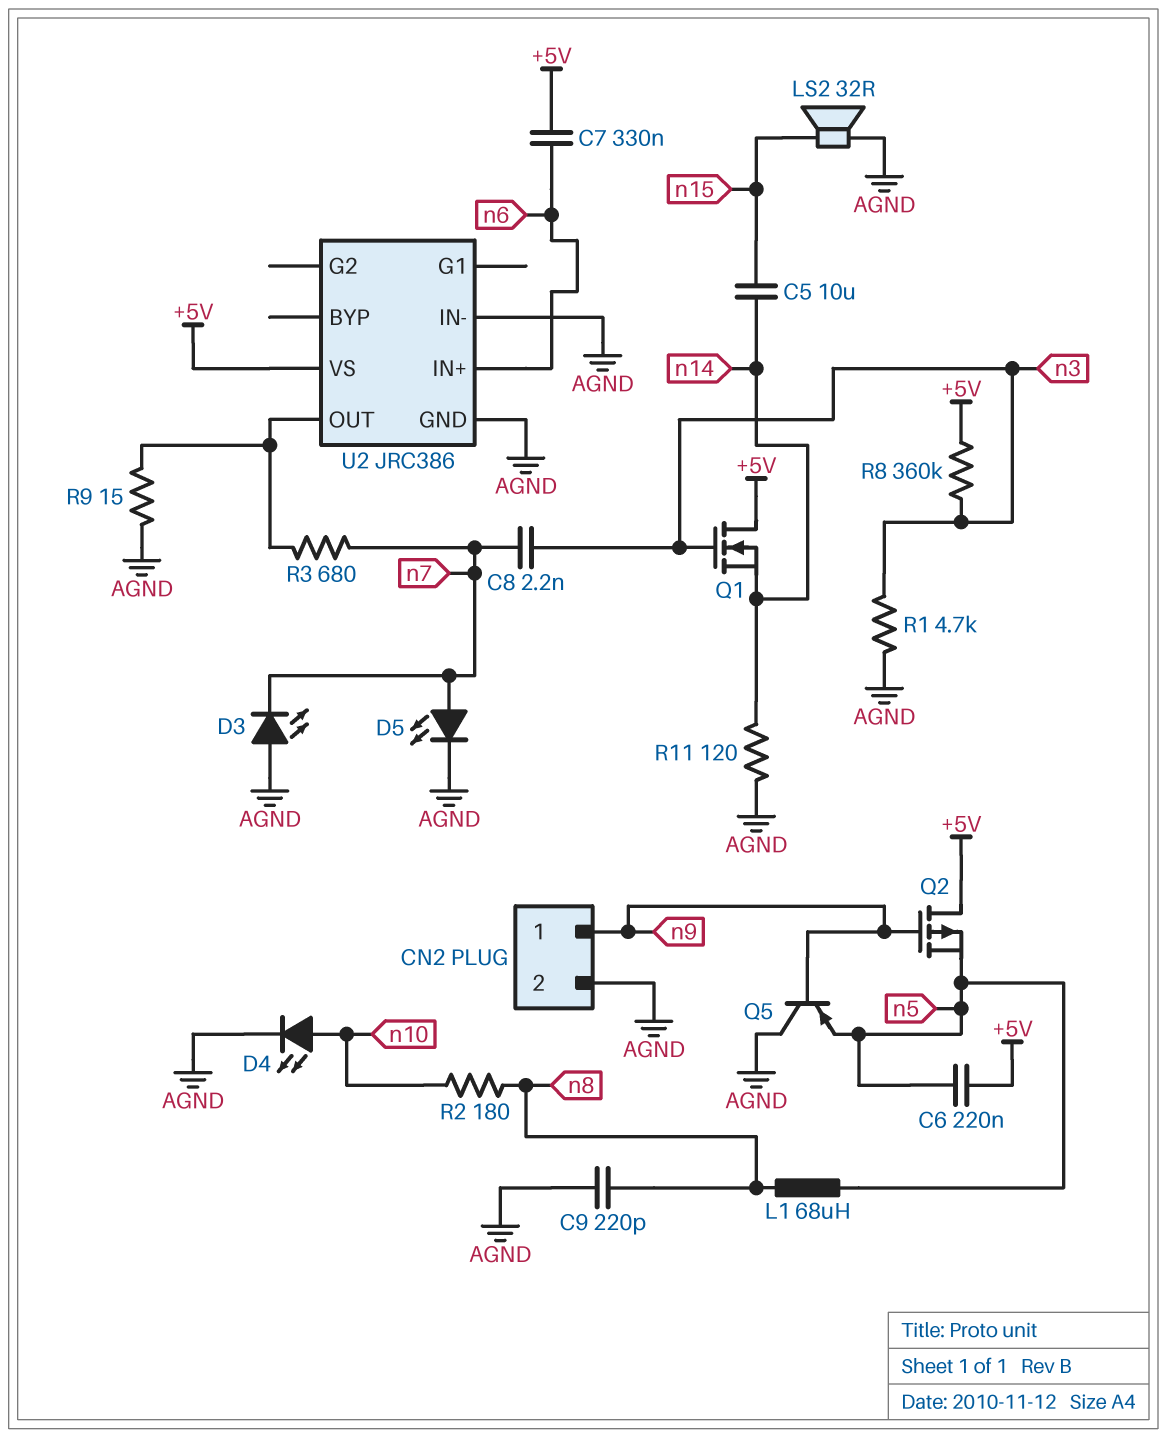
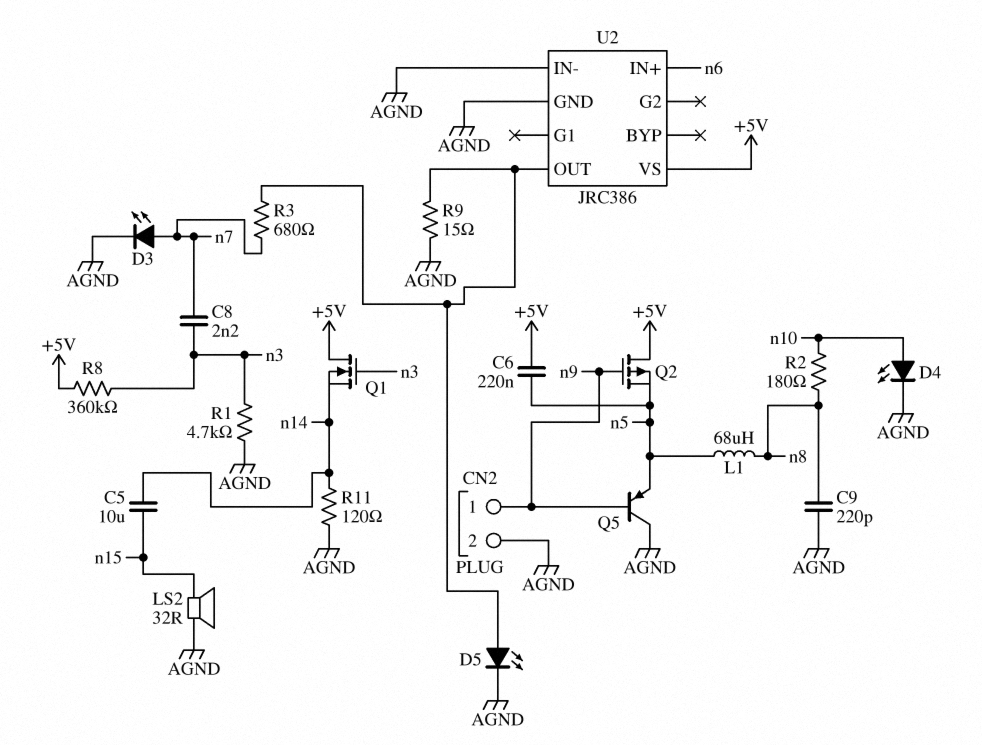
C7: 330nF (+5V, n6) -> none
D3: LED (A AGND, K n7) -> LED (A n7, K AGND)
D5: LED (A n7, K AGND) -> LED (A U2/OUT, K AGND)

